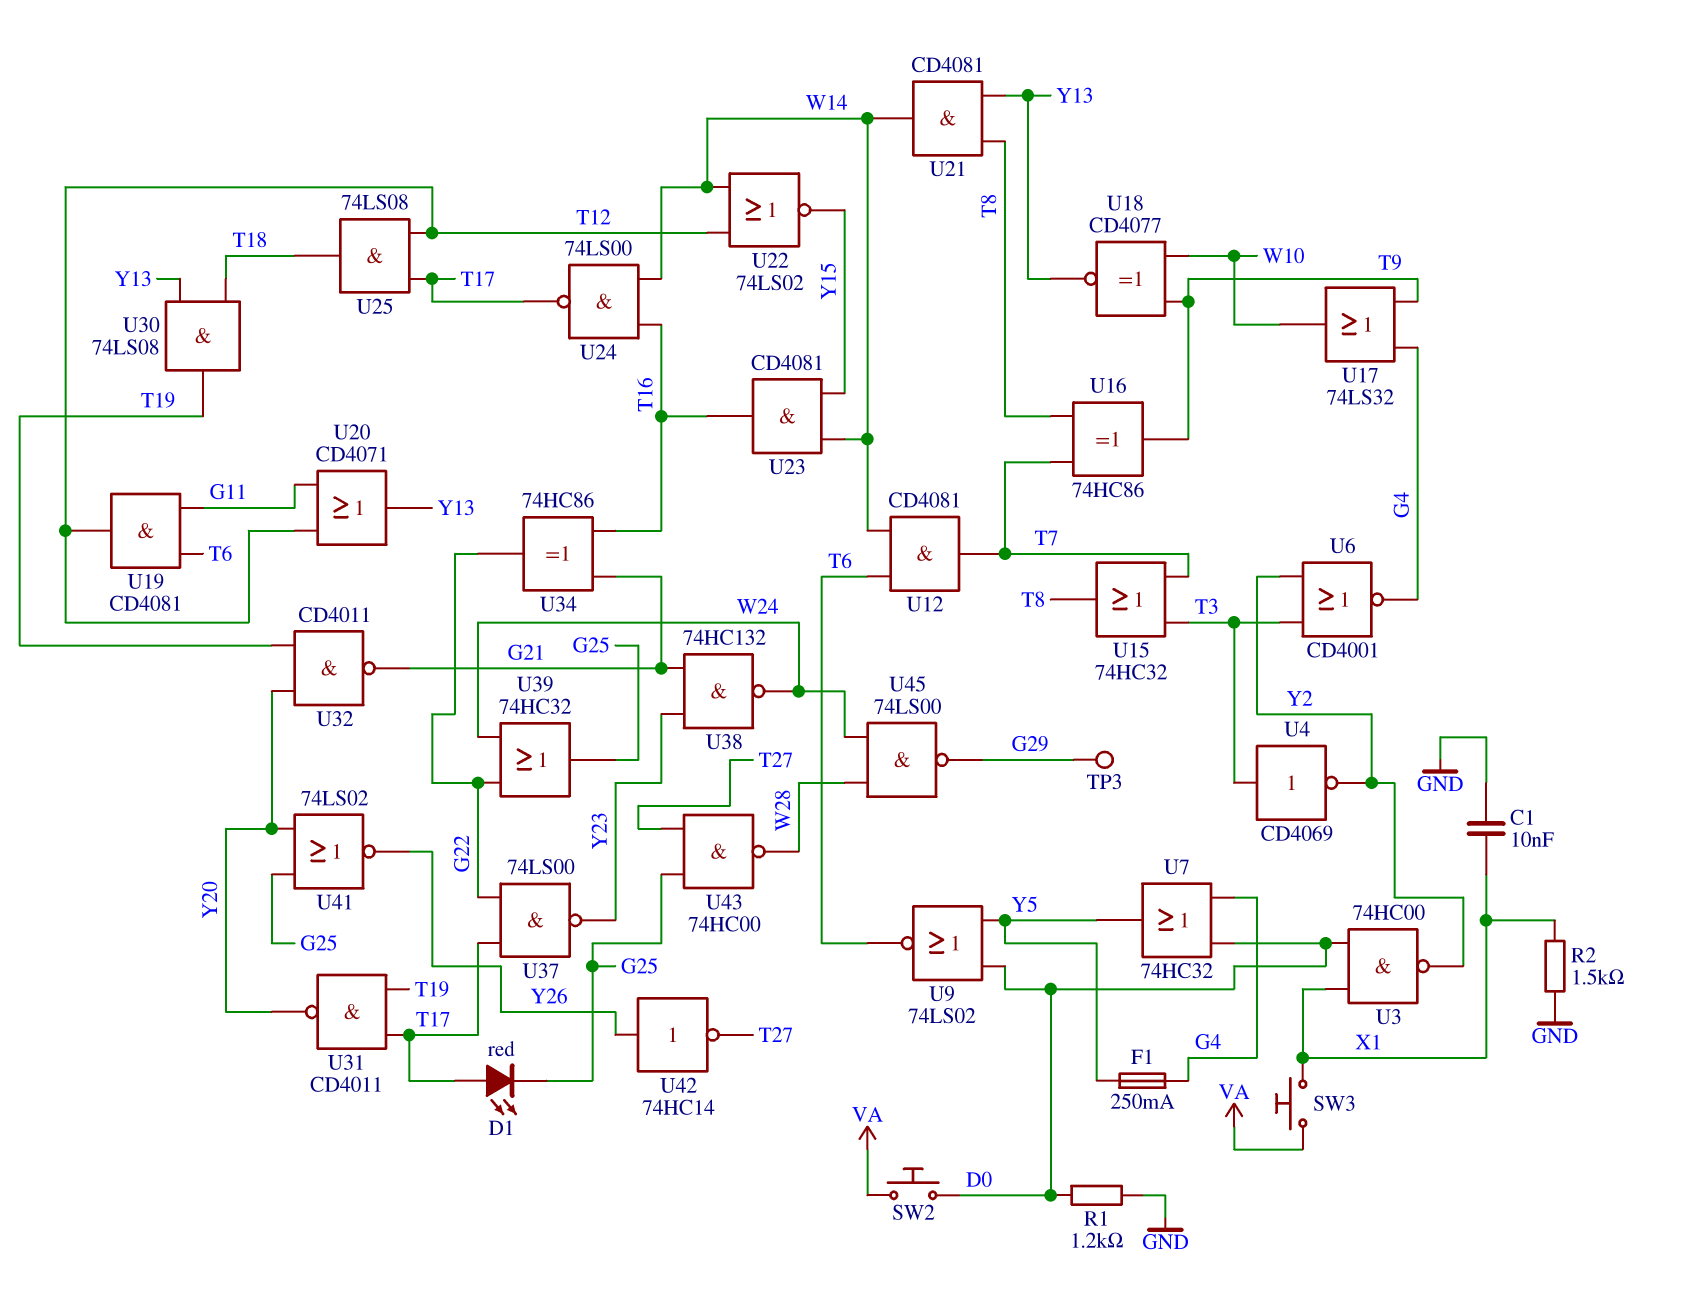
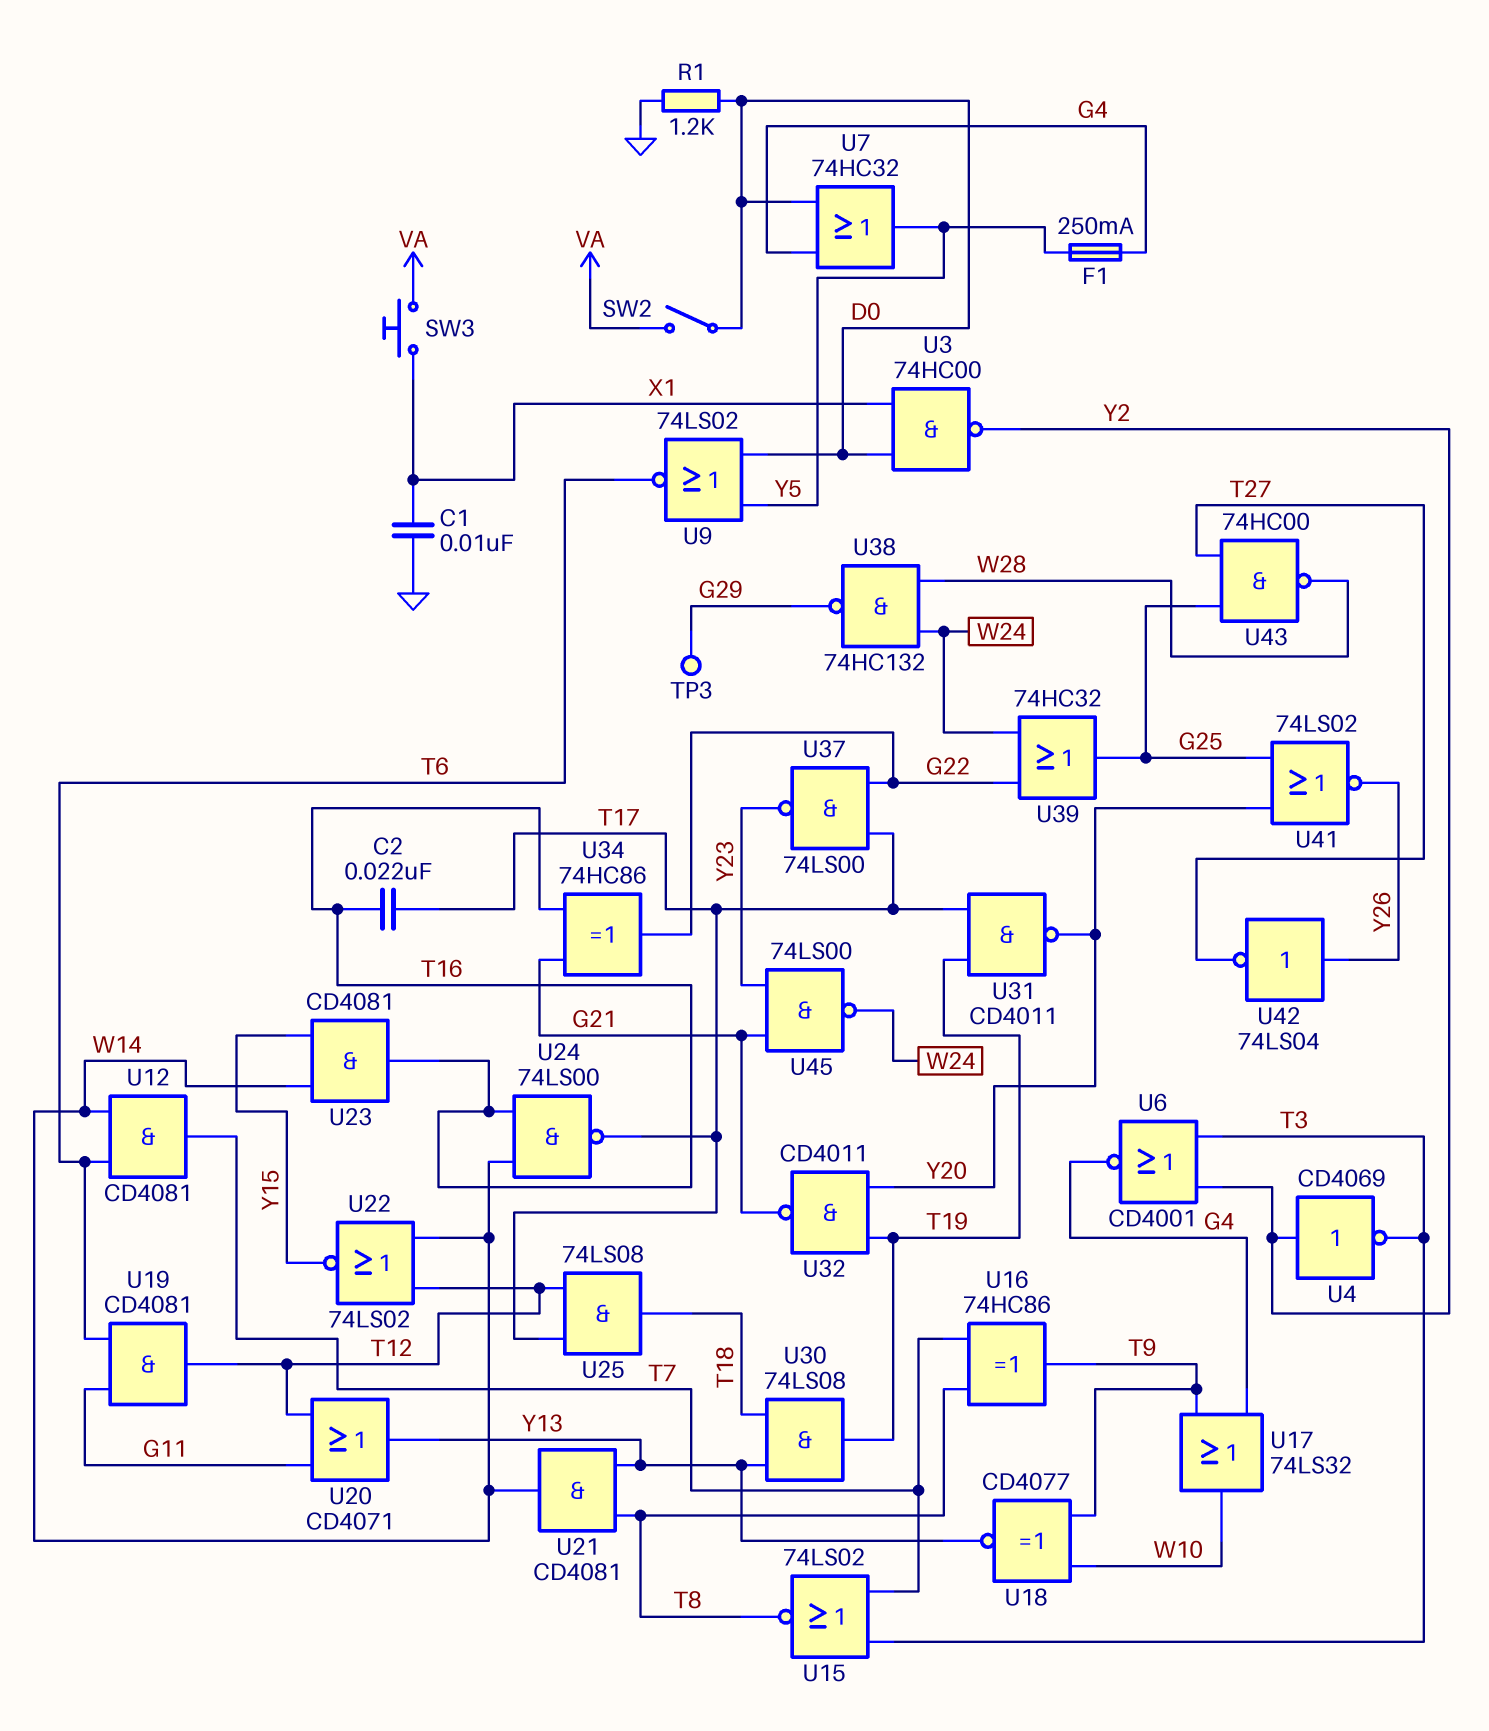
C2: none -> 22nF (T16, T17)
D1: LED red (A T17, K G25) -> none
R2: 1.5k (GND, X1) -> none
SW2: button (D0, VA) -> switch (D0, VA)
U4: NOT CD4069 (in T3, out Y2) -> NOT CD4069 (in Y2, out T3)
U15: OR 74HC32 (in T3, in T7, out T8) -> NOR 74LS02 (in T3, in T7, out T8)
U38: NAND 74HC132 (in G21, in Y23, out W24) -> NAND 74HC132 (in W24, in W28, out G29)
U42: NOT 74HC14 (in Y26, out T27) -> NOT 74LS04 (in Y26, out T27)
U45: NAND 74LS00 (in W24, in W28, out G29) -> NAND 74LS00 (in G21, in Y23, out W24)

